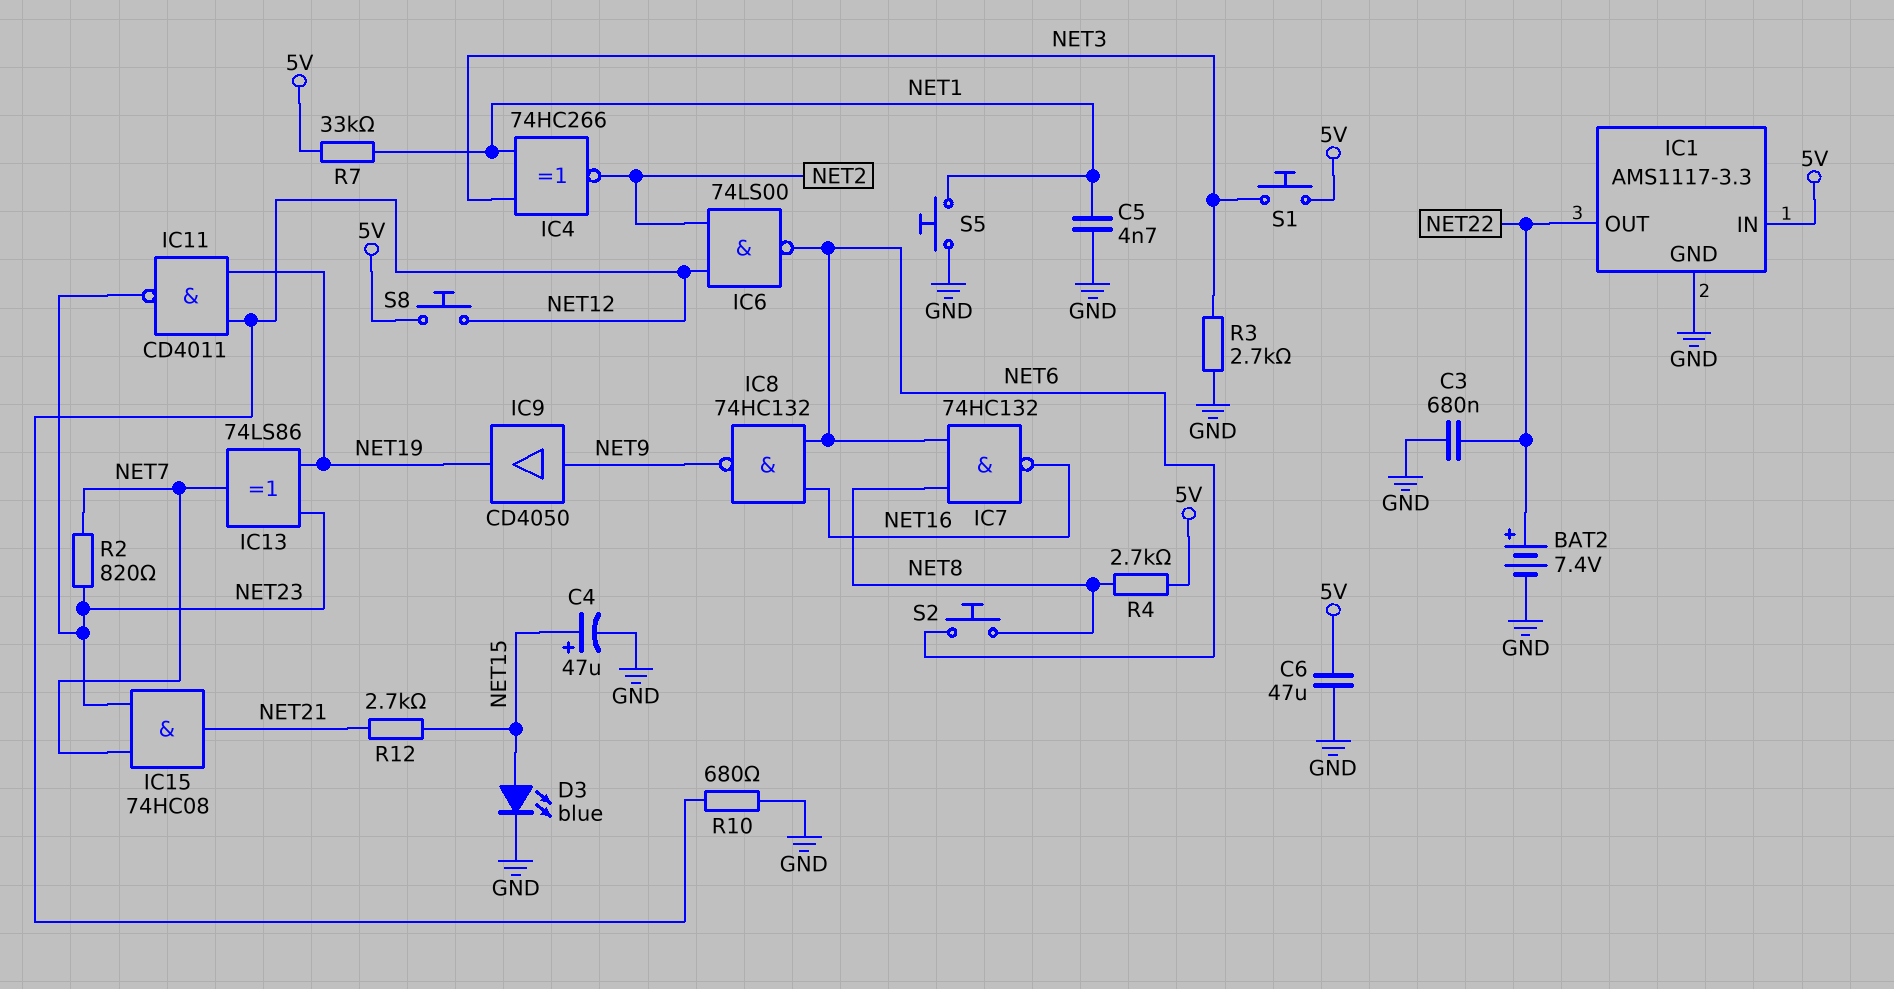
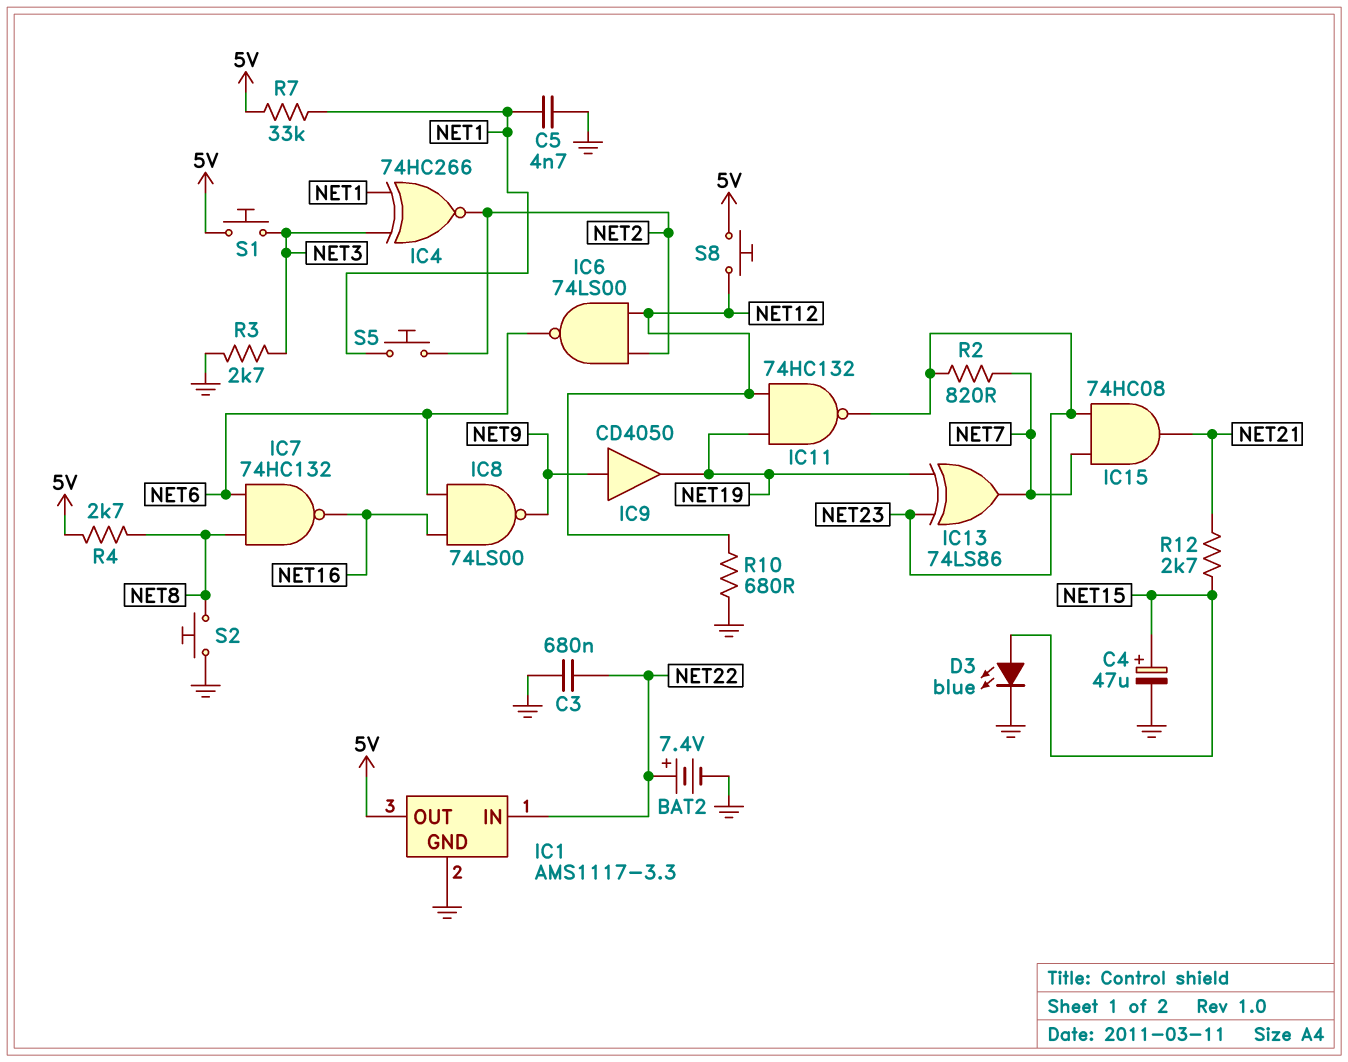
C6: 47uF (5V, GND) -> none
IC1 pin IN: 5V -> NET22
IC1 pin OUT: NET22 -> 5V
IC8: NAND 74HC132 (in NET6, in NET16, out NET9) -> NAND 74LS00 (in NET6, in NET16, out NET9)
IC11: NAND CD4011 (in NET12, in NET19, out NET23) -> NAND 74HC132 (in NET12, in NET19, out NET23)
S2: button (NET6, NET8) -> button (GND, NET8)
S5: button (GND, NET1) -> button (NET1, NET2)

